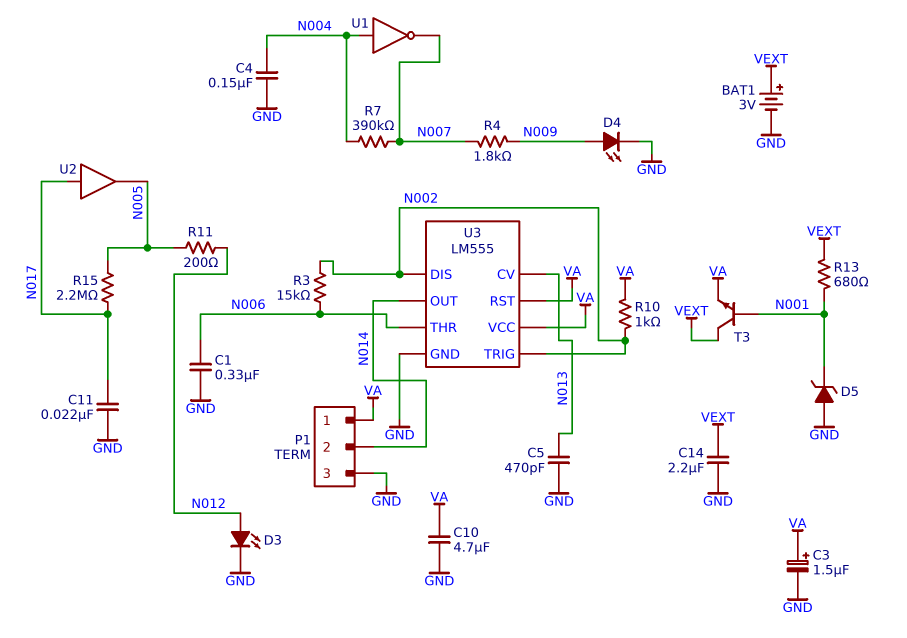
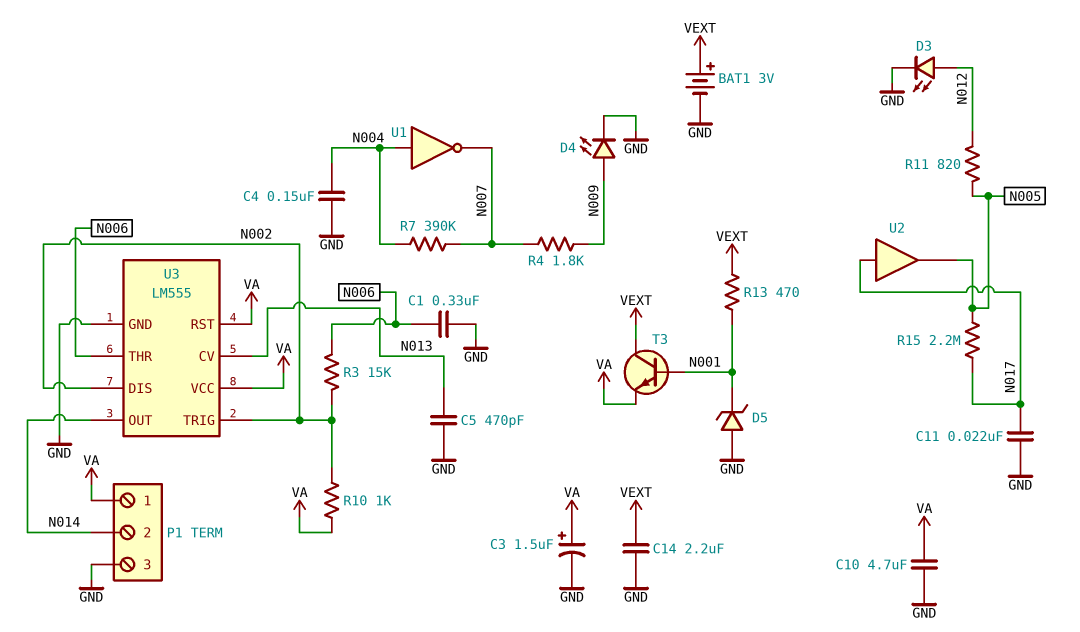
R11: 200 (N005, N012) -> 820 (N005, N012)
R13: 680 (N001, VEXT) -> 470 (N001, VEXT)

